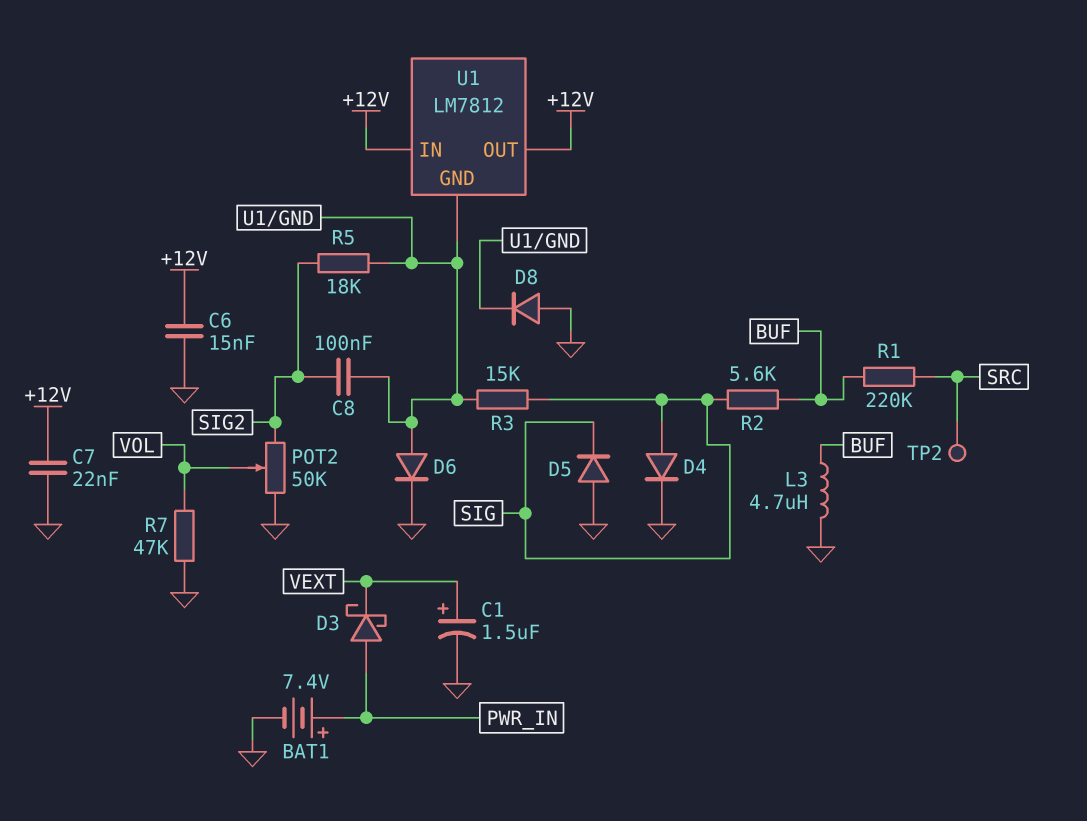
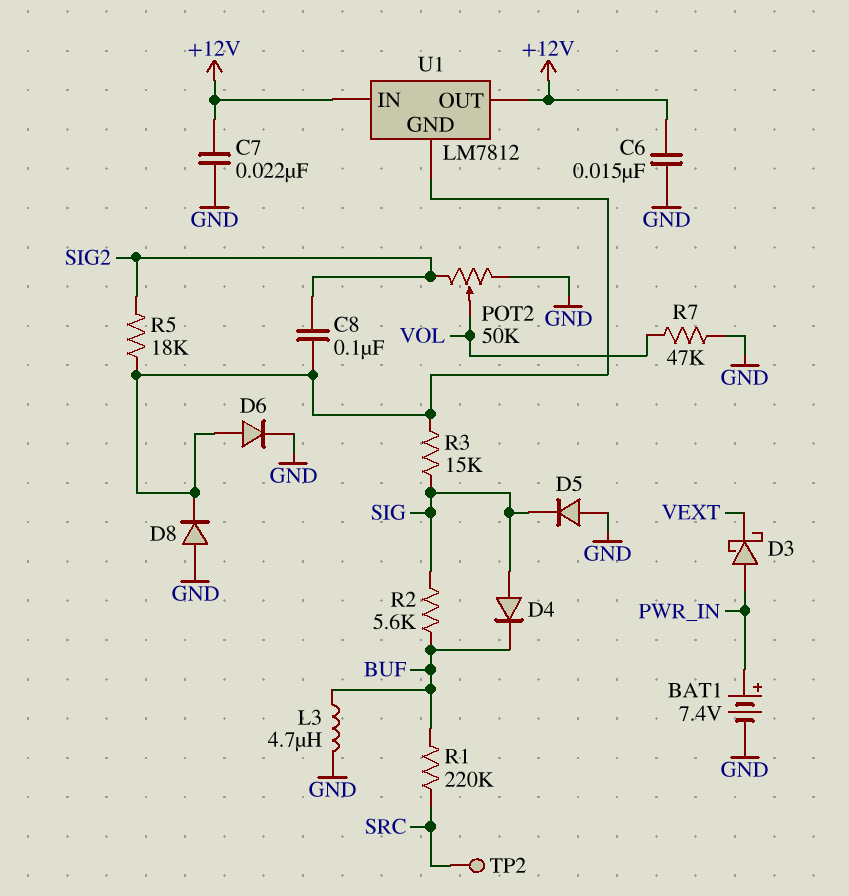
C1: 1.5uF (plus VEXT, minus GND) -> none
D4: diode (A SIG, K GND) -> diode (A SIG, K BUF)

